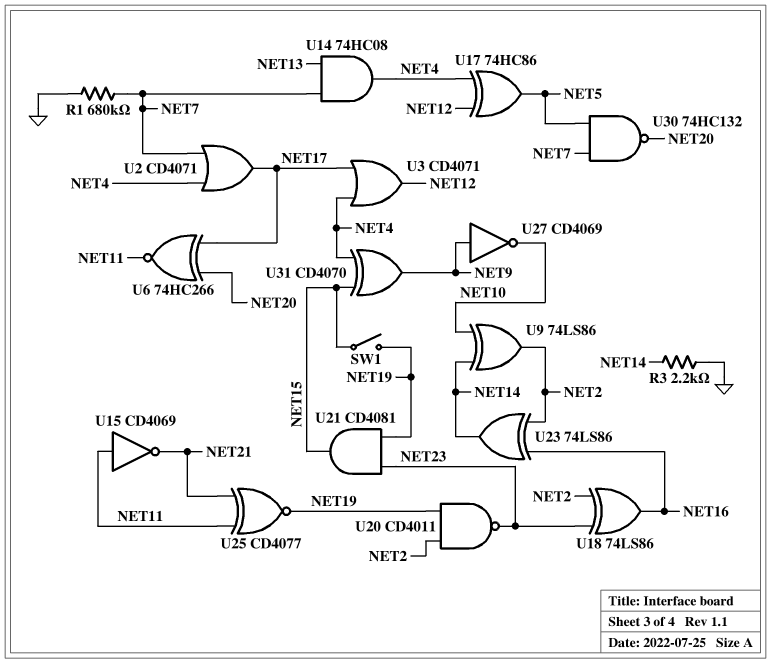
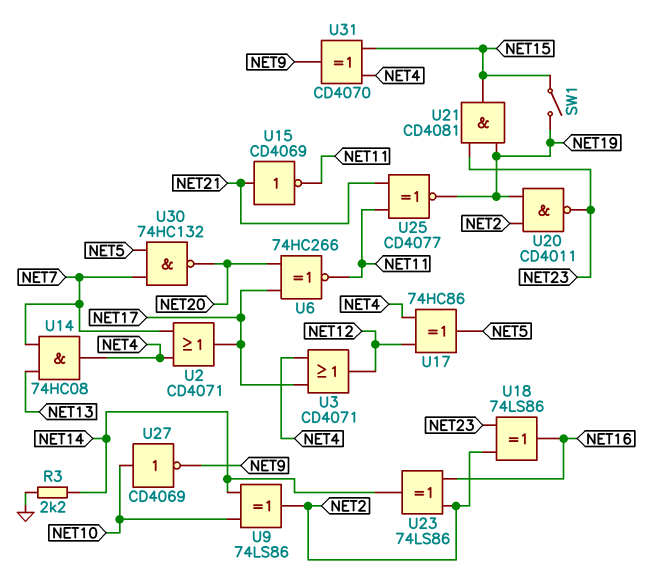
R1: 680k (GND, NET7) -> none
U15: NOT CD4069 (in NET11, out NET21) -> NOT CD4069 (in NET21, out NET11)
U27: NOT CD4069 (in NET9, out NET10) -> NOT CD4069 (in NET10, out NET9)

